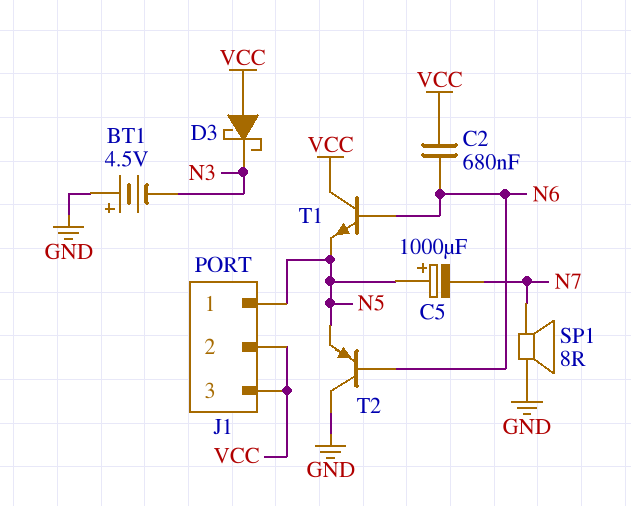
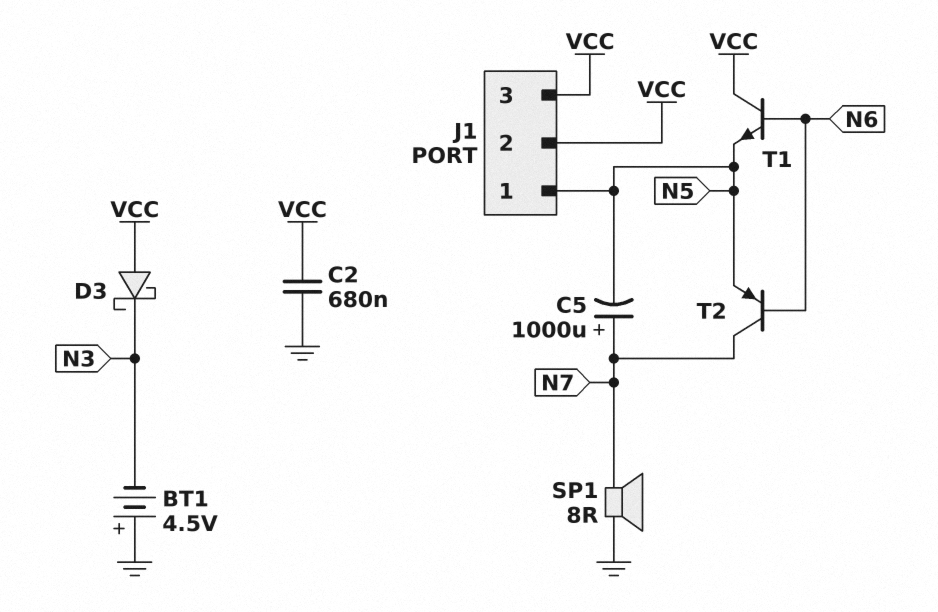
C2: 680nF (N6, VCC) -> 680nF (GND, VCC)
C5: 1000uF (plus N5, minus N7) -> 1000uF (plus N7, minus N5)
T2: PNP (B N6, C GND, E N5) -> PNP (B N6, C N7, E N5)

